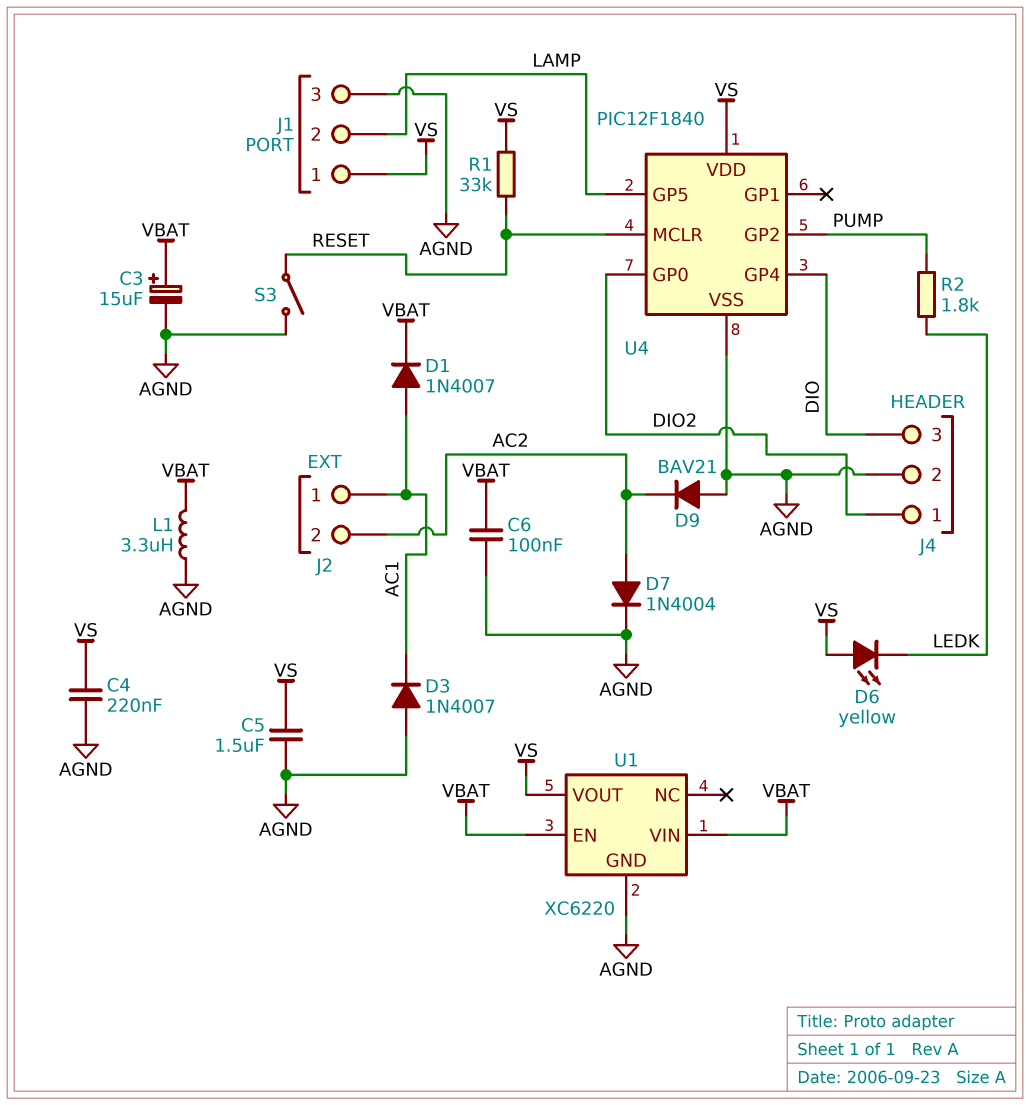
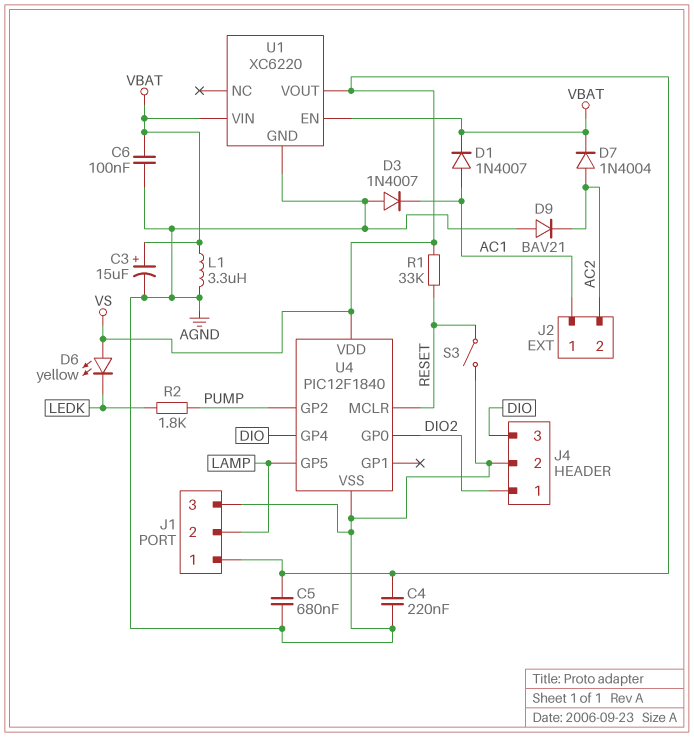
C5: 1.5uF (AGND, VS) -> 680nF (AGND, VS)
D7: diode 1N4004 (A AC2, K AGND) -> diode 1N4004 (A AC2, K VBAT)

